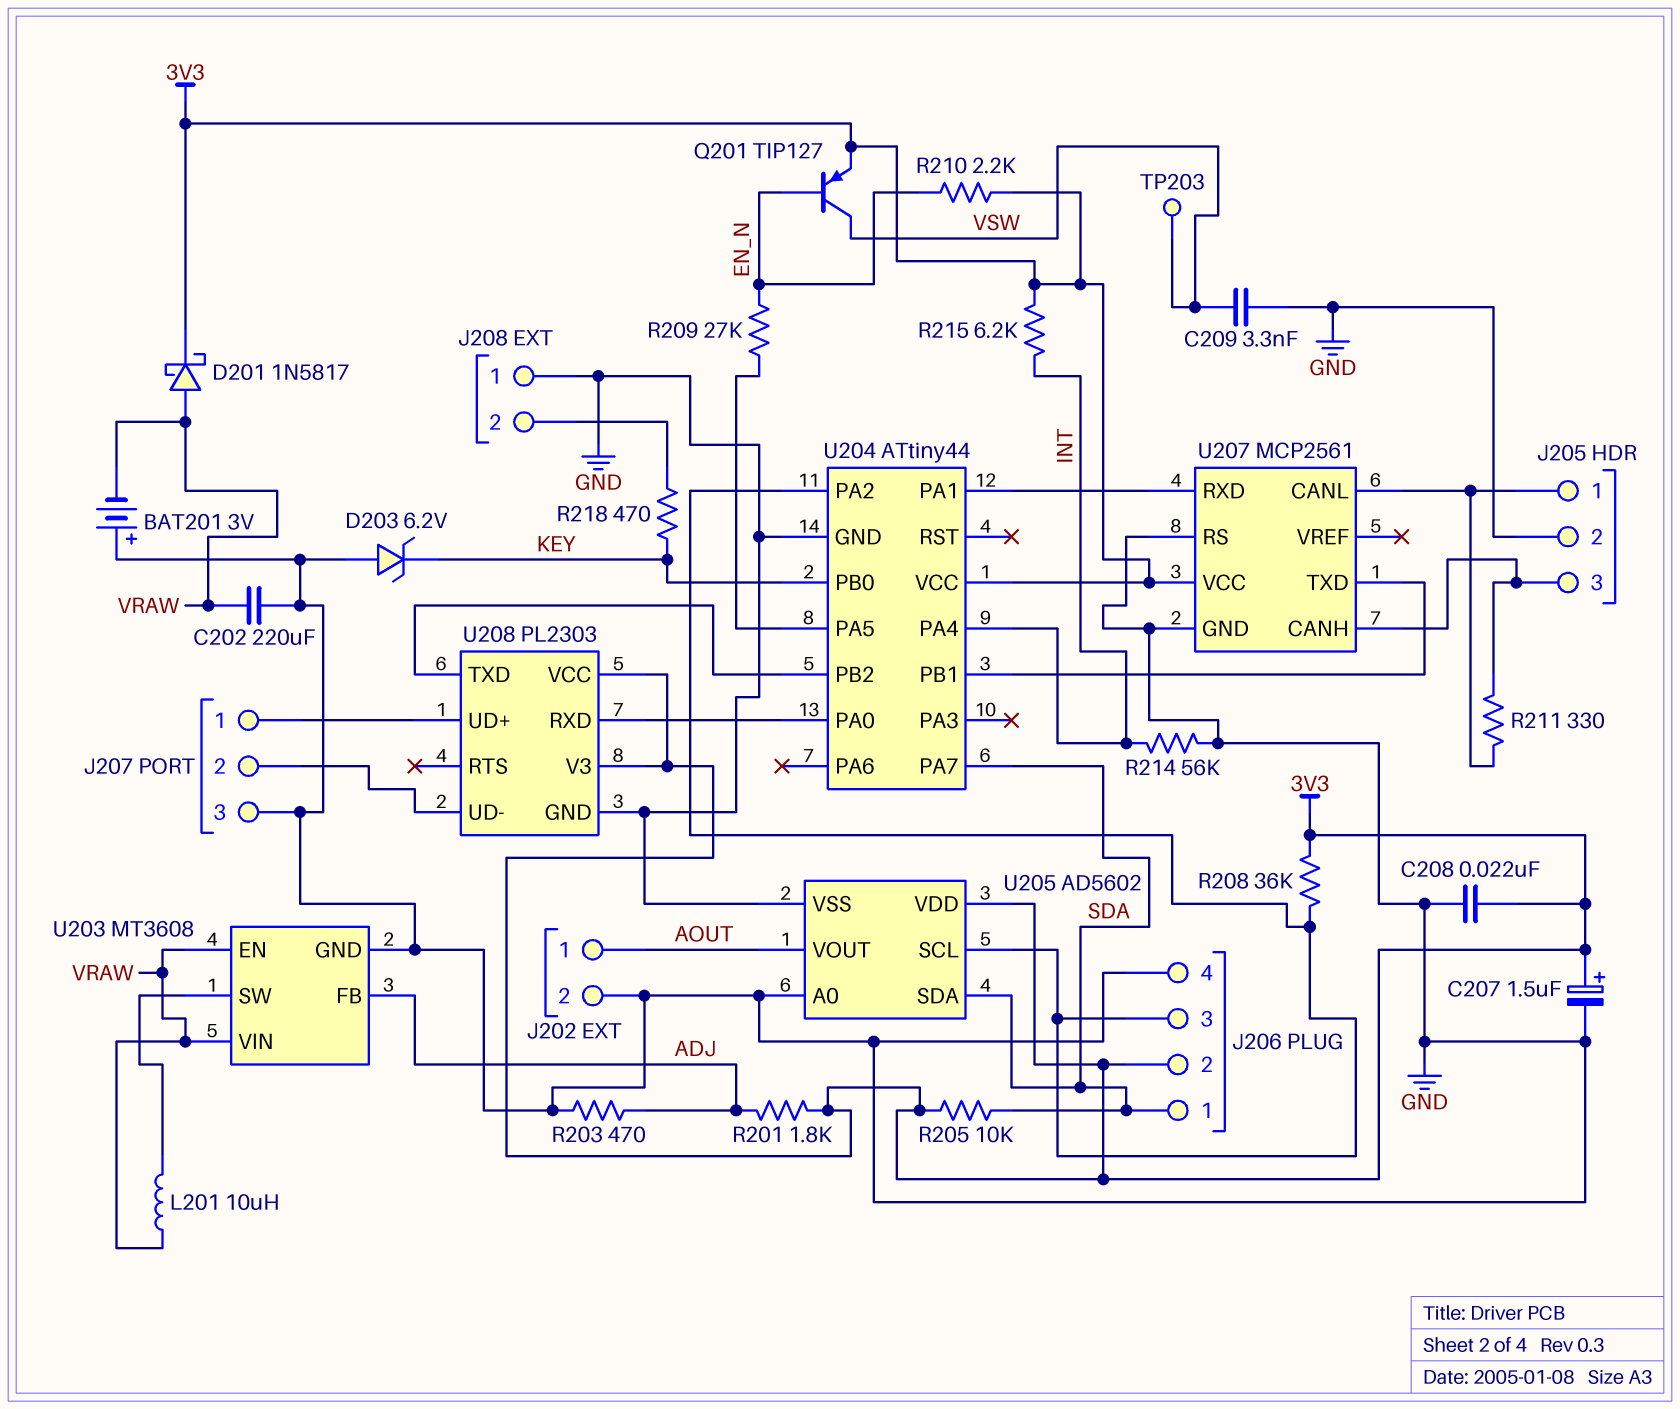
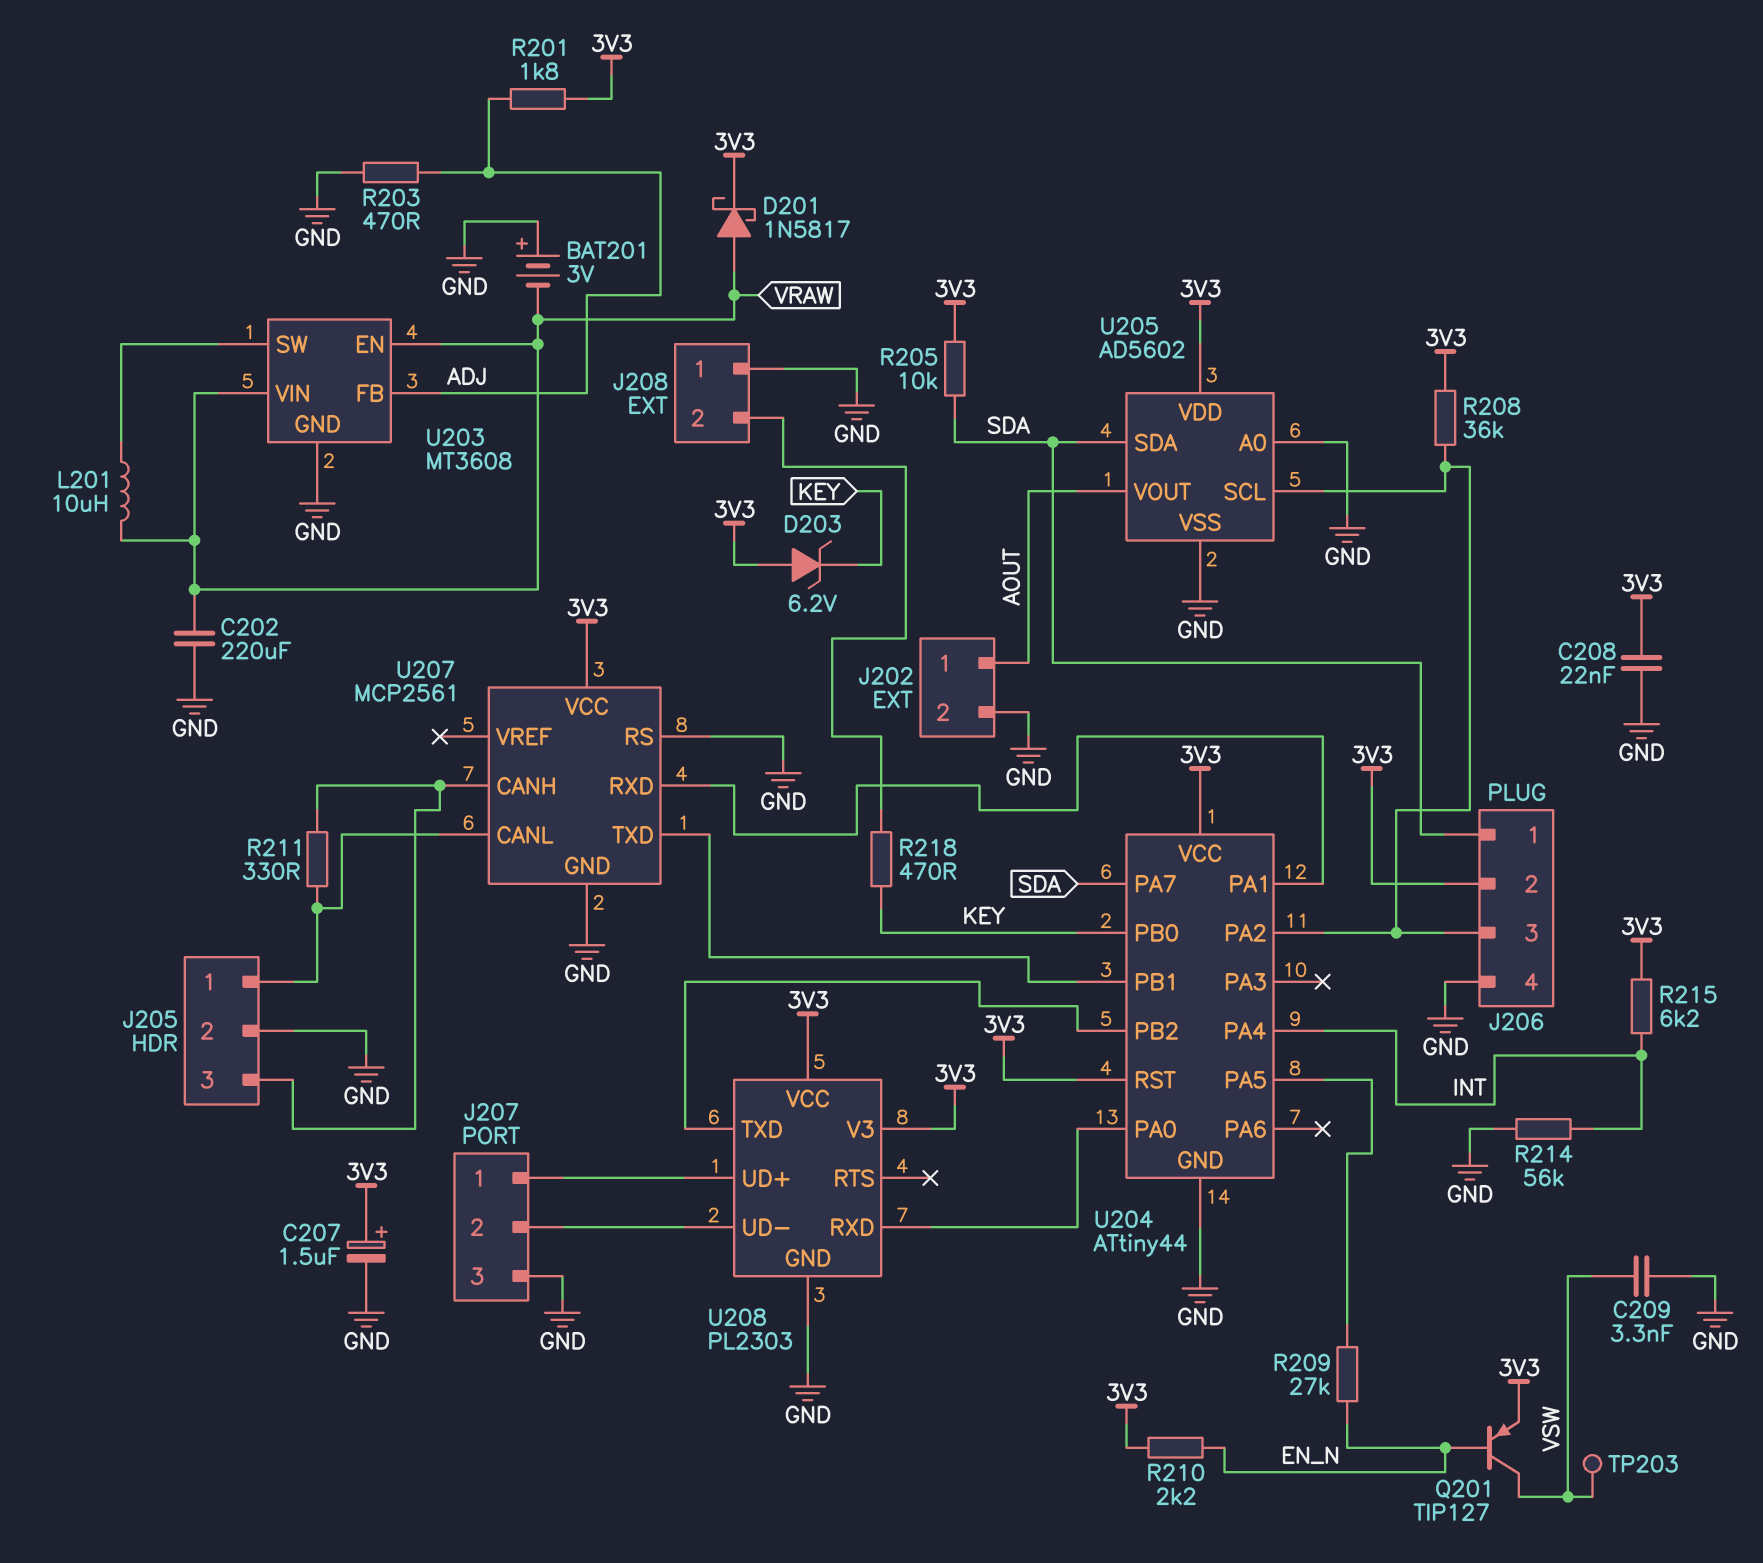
D203: zener 6.2V (A GND, K KEY) -> zener 6.2V (A 3V3, K KEY)
U204 pin RST: none -> 3V3

